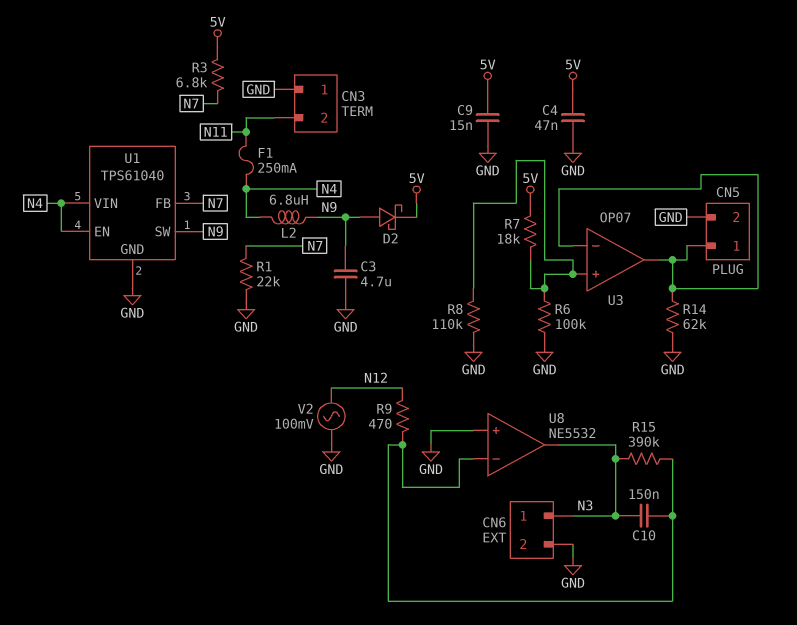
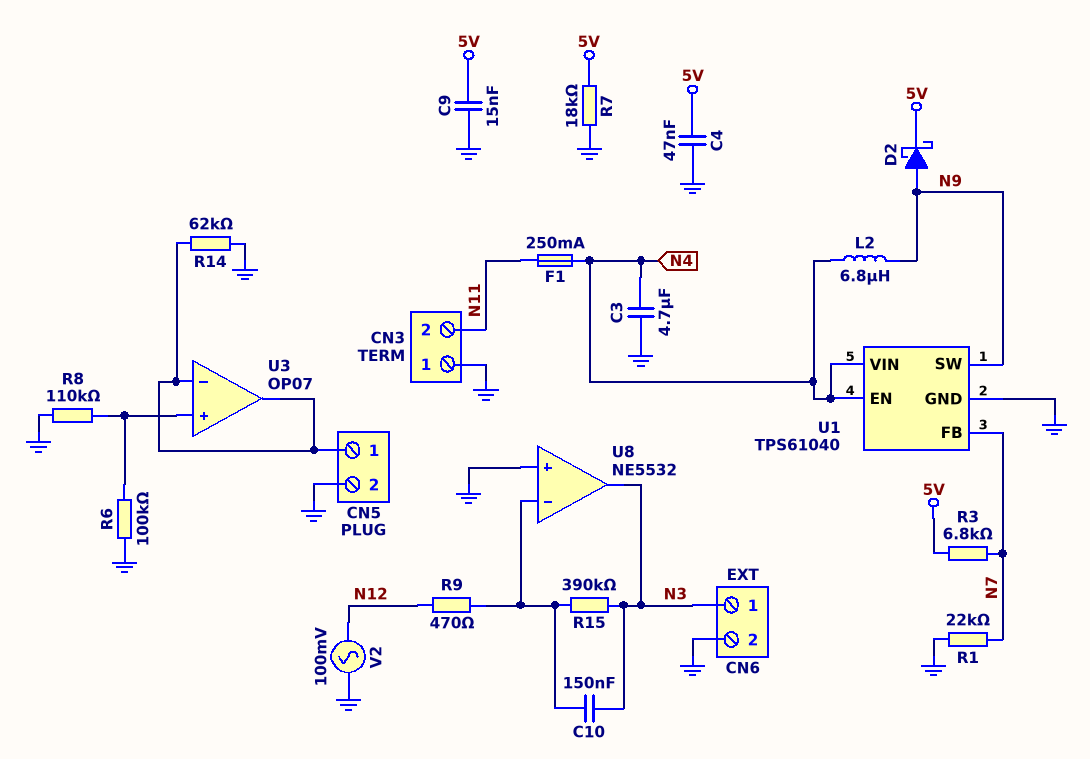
C3: 4.7uF (GND, N9) -> 4.7uF (GND, N4)
R7: 18k (5V, U3/in+) -> 18k (5V, GND)

